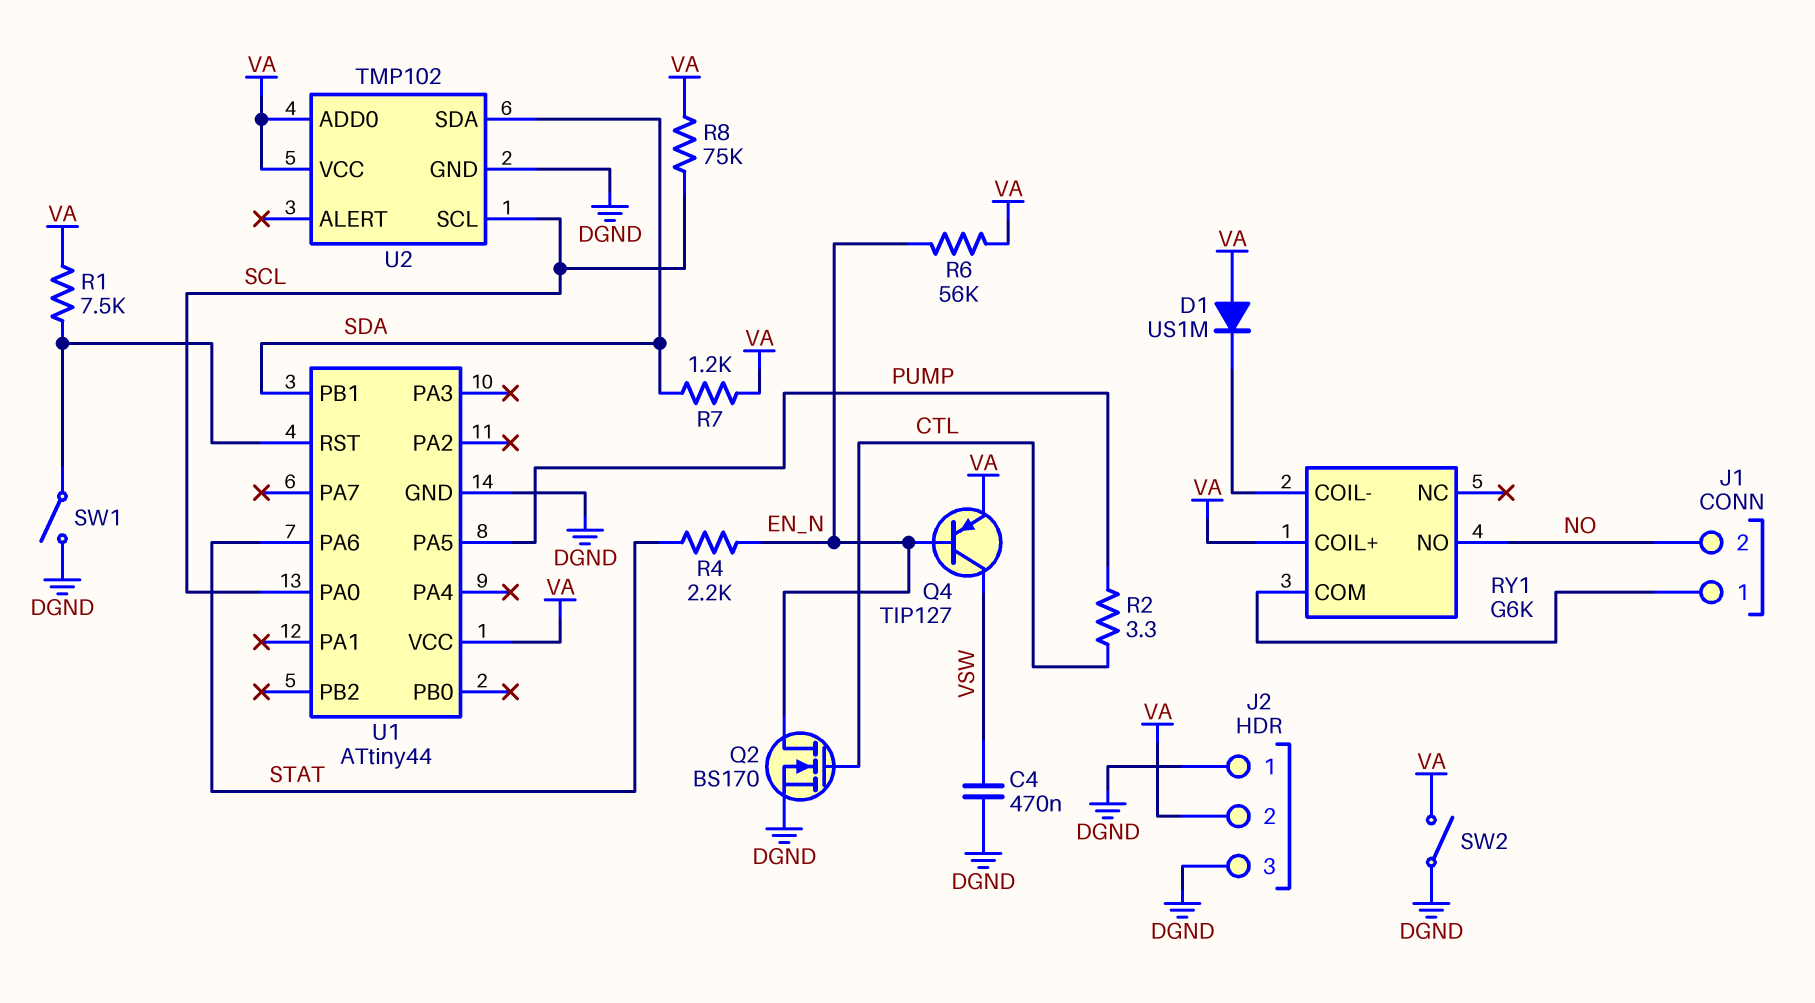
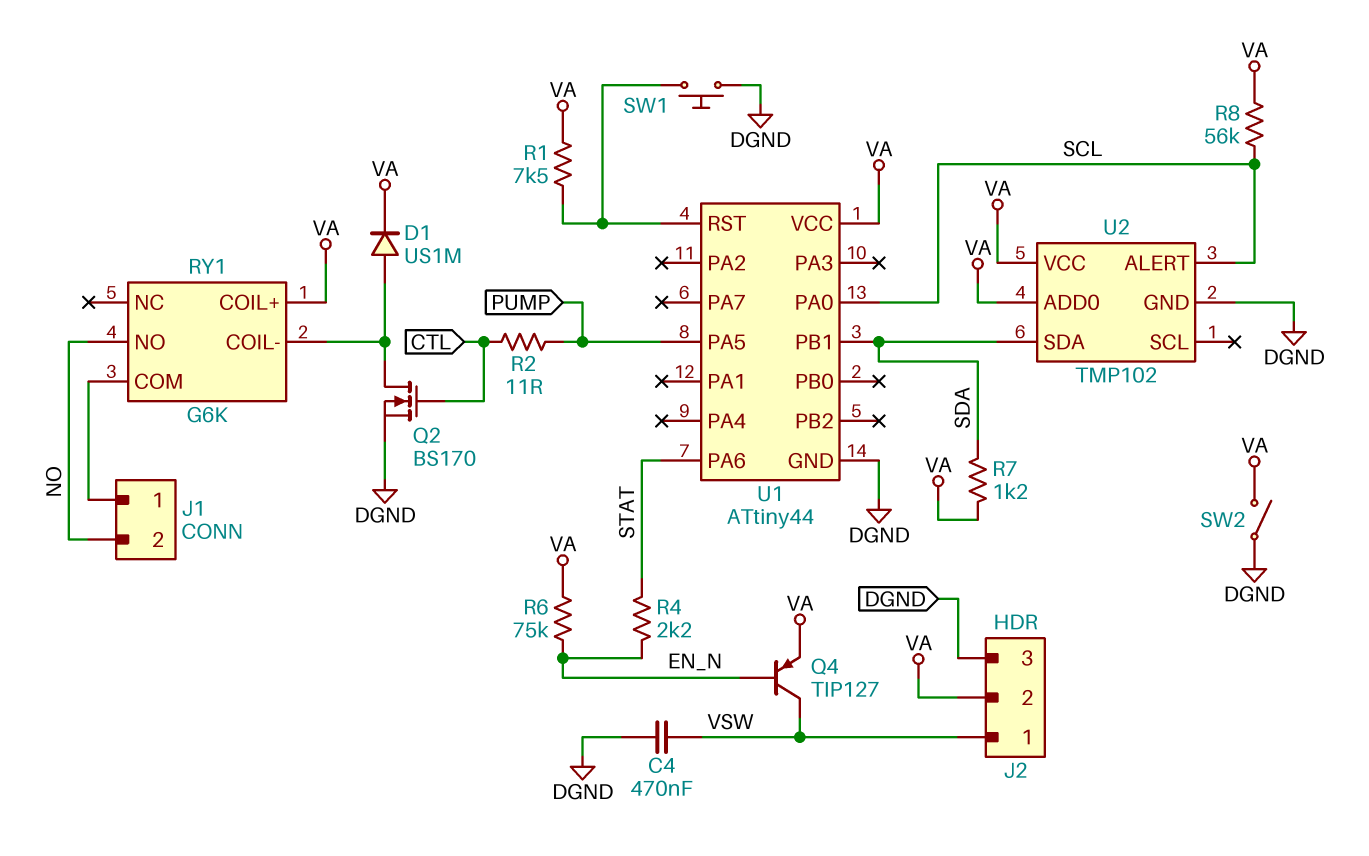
D1: diode US1M (A VA, K RY1/COIL-) -> diode US1M (A RY1/COIL-, K VA)
J2 pin 1: DGND -> VSW
Q2: NMOS BS170 (G CTL, D EN_N, S DGND) -> NMOS BS170 (G CTL, D RY1/COIL-, S DGND)
R2: 3.3 (CTL, PUMP) -> 11 (CTL, PUMP)
R6: 56k (EN_N, VA) -> 75k (EN_N, VA)
R8: 75k (SCL, VA) -> 56k (SCL, VA)
SW1: switch (DGND, U1/RST) -> button (DGND, U1/RST)
U2 pin ALERT: none -> SCL
U2 pin SCL: SCL -> none

